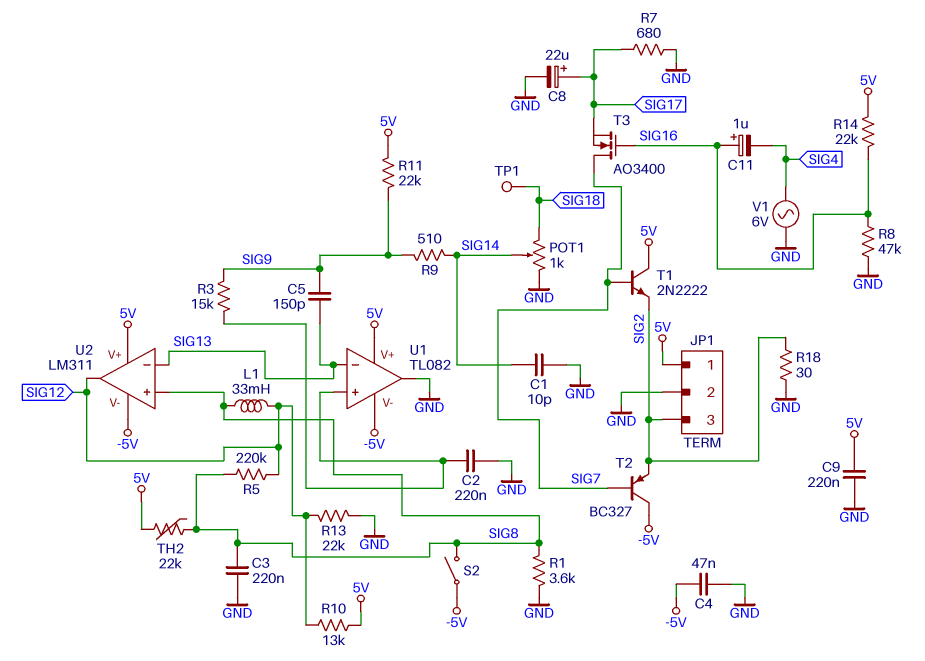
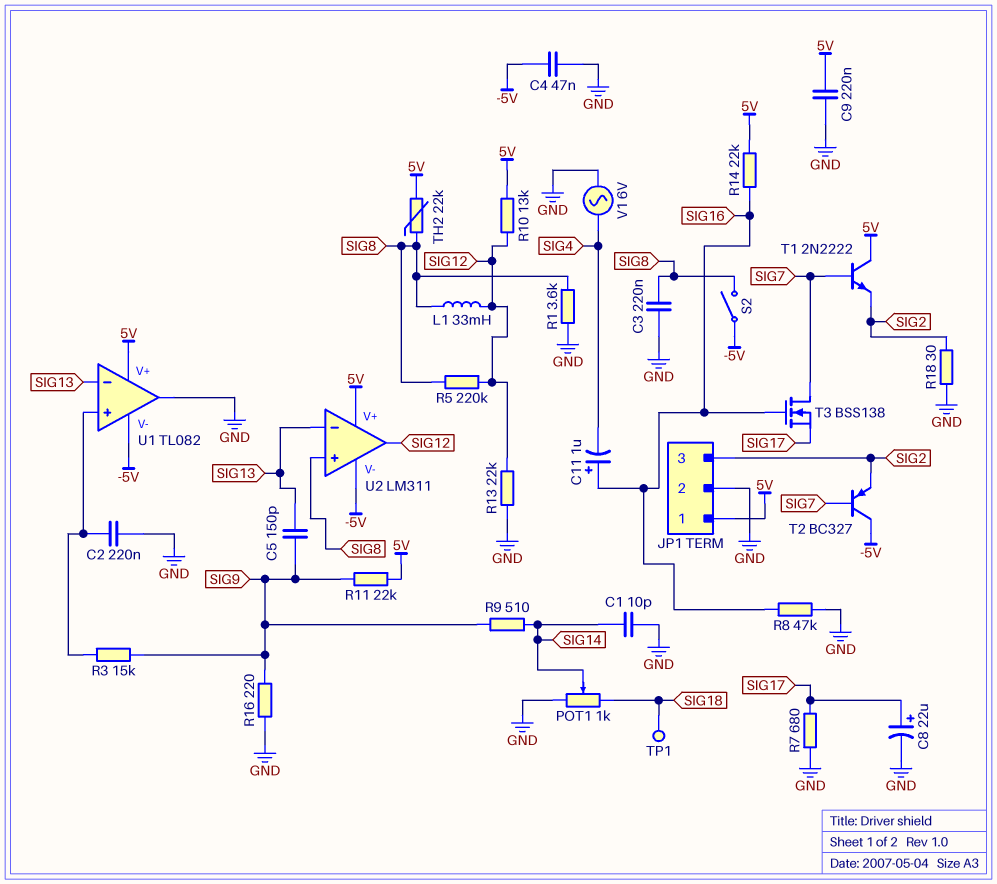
R16: none -> 220 (GND, SIG9)
T3: NMOS AO3400 (G SIG16, D SIG7, S SIG17) -> NMOS BSS138 (G SIG16, D SIG7, S SIG17)

